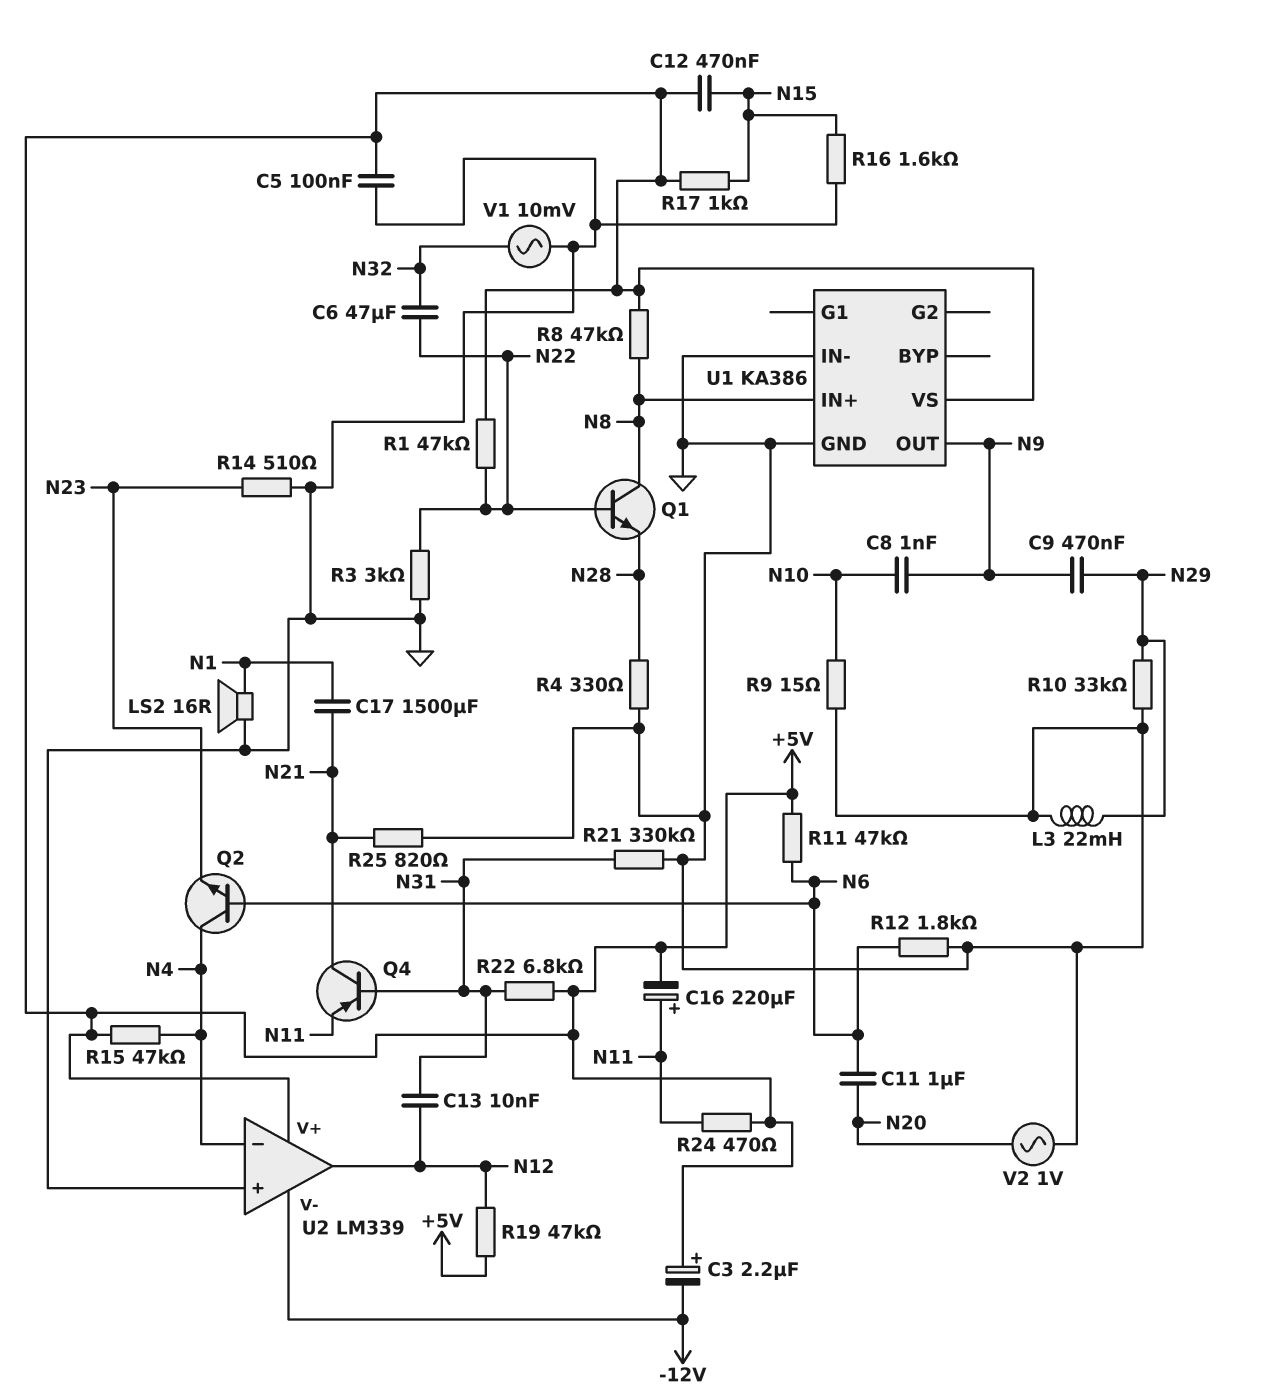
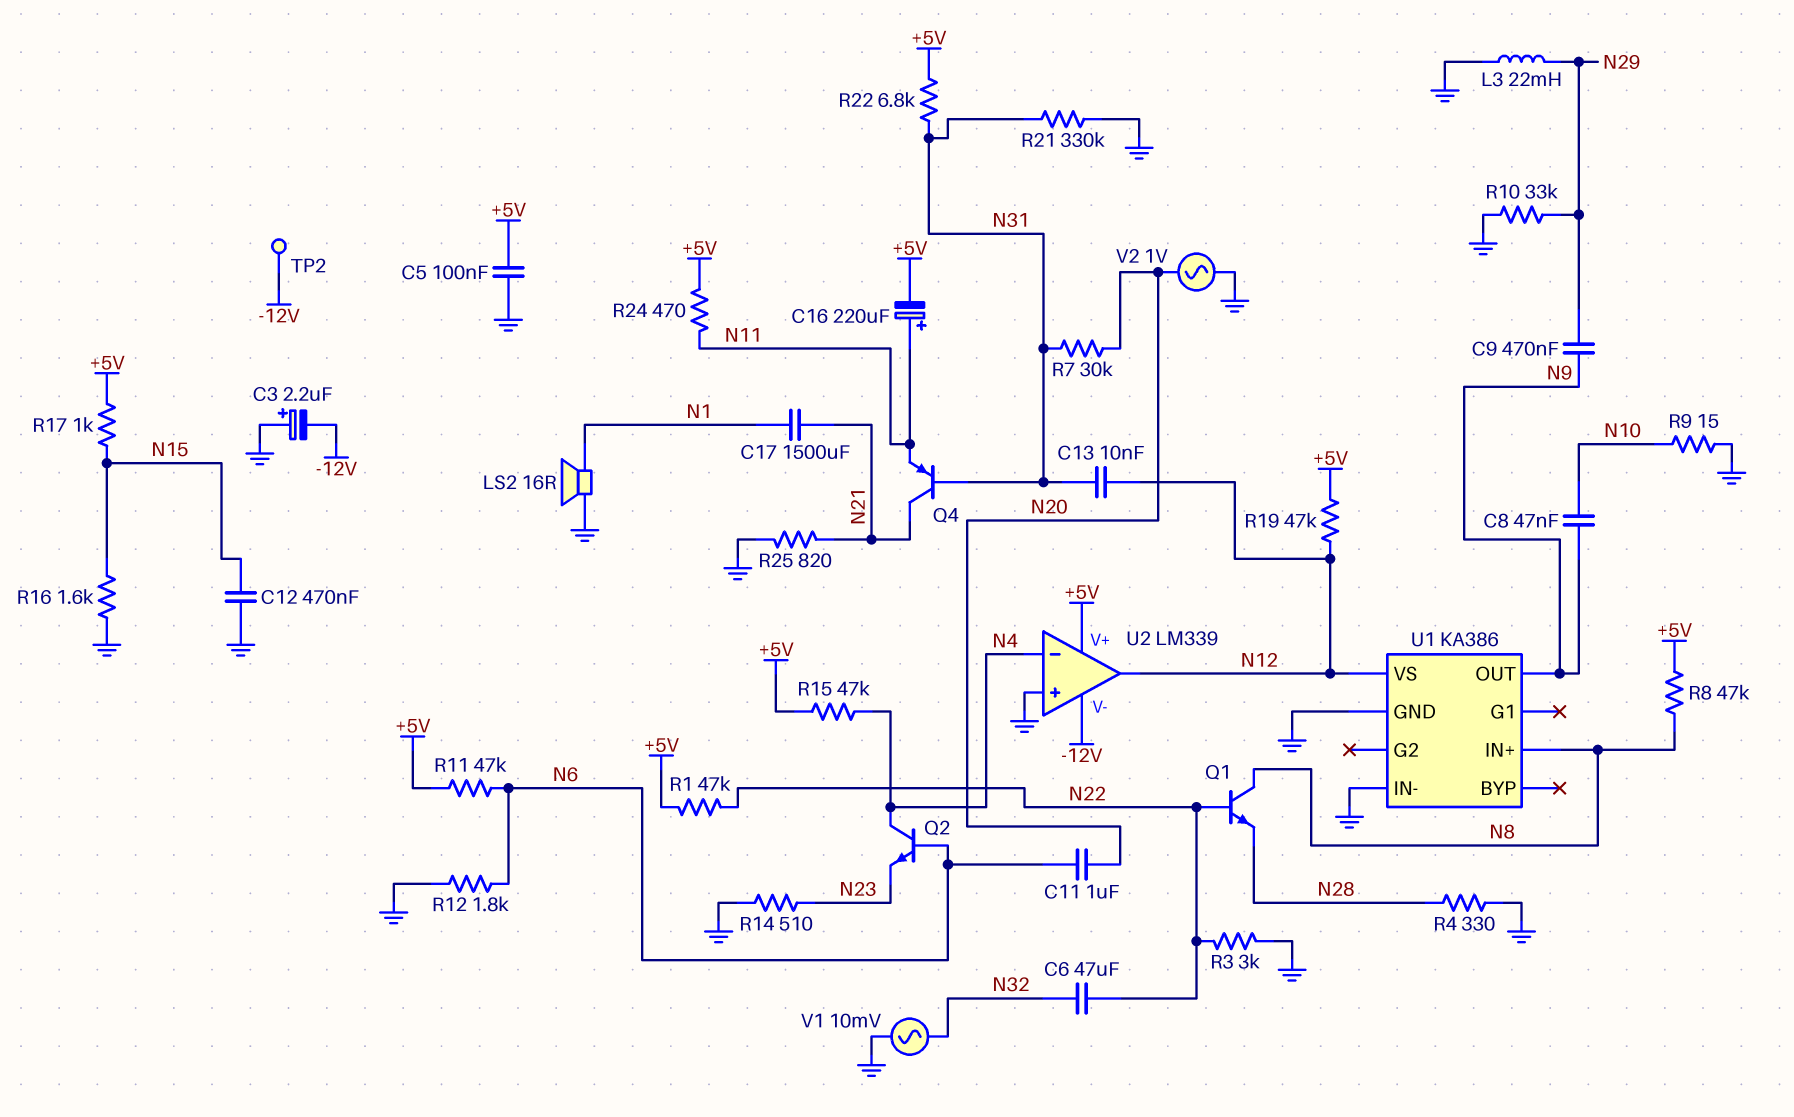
C3: 2.2uF (plus +5V, minus -12V) -> 2.2uF (plus GND, minus -12V)
C8: 1nF (N9, N10) -> 47nF (N9, N10)
C12: 470nF (+5V, N15) -> 470nF (GND, N15)
R7: none -> 30k (N20, N31)
TP2: none -> test point (-12V)
U1 pin VS: +5V -> N12

